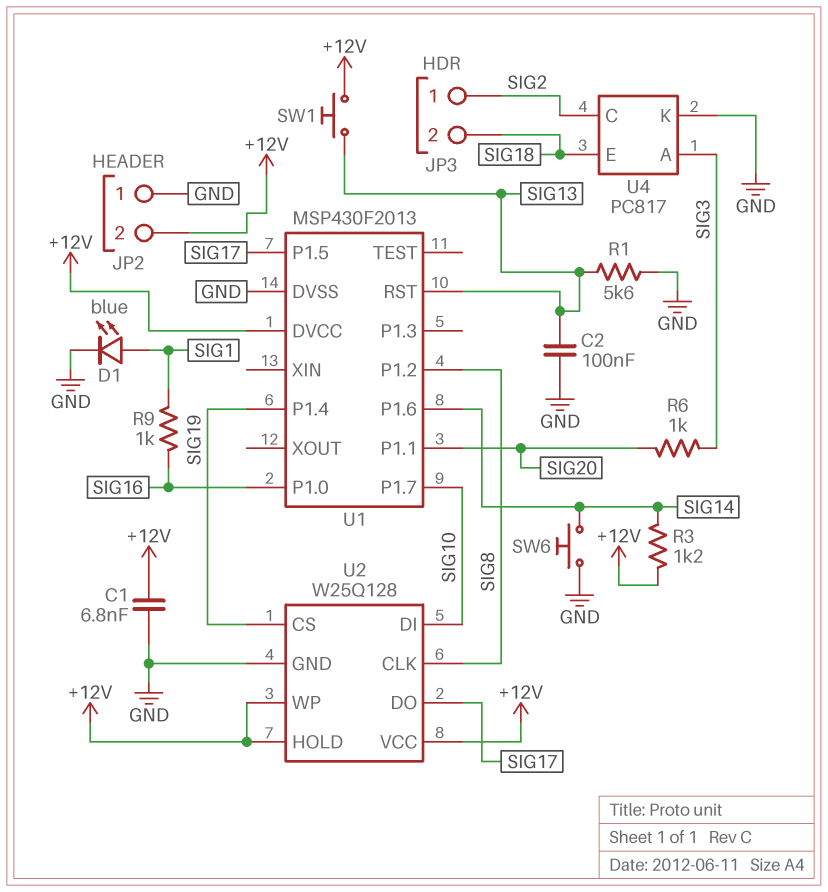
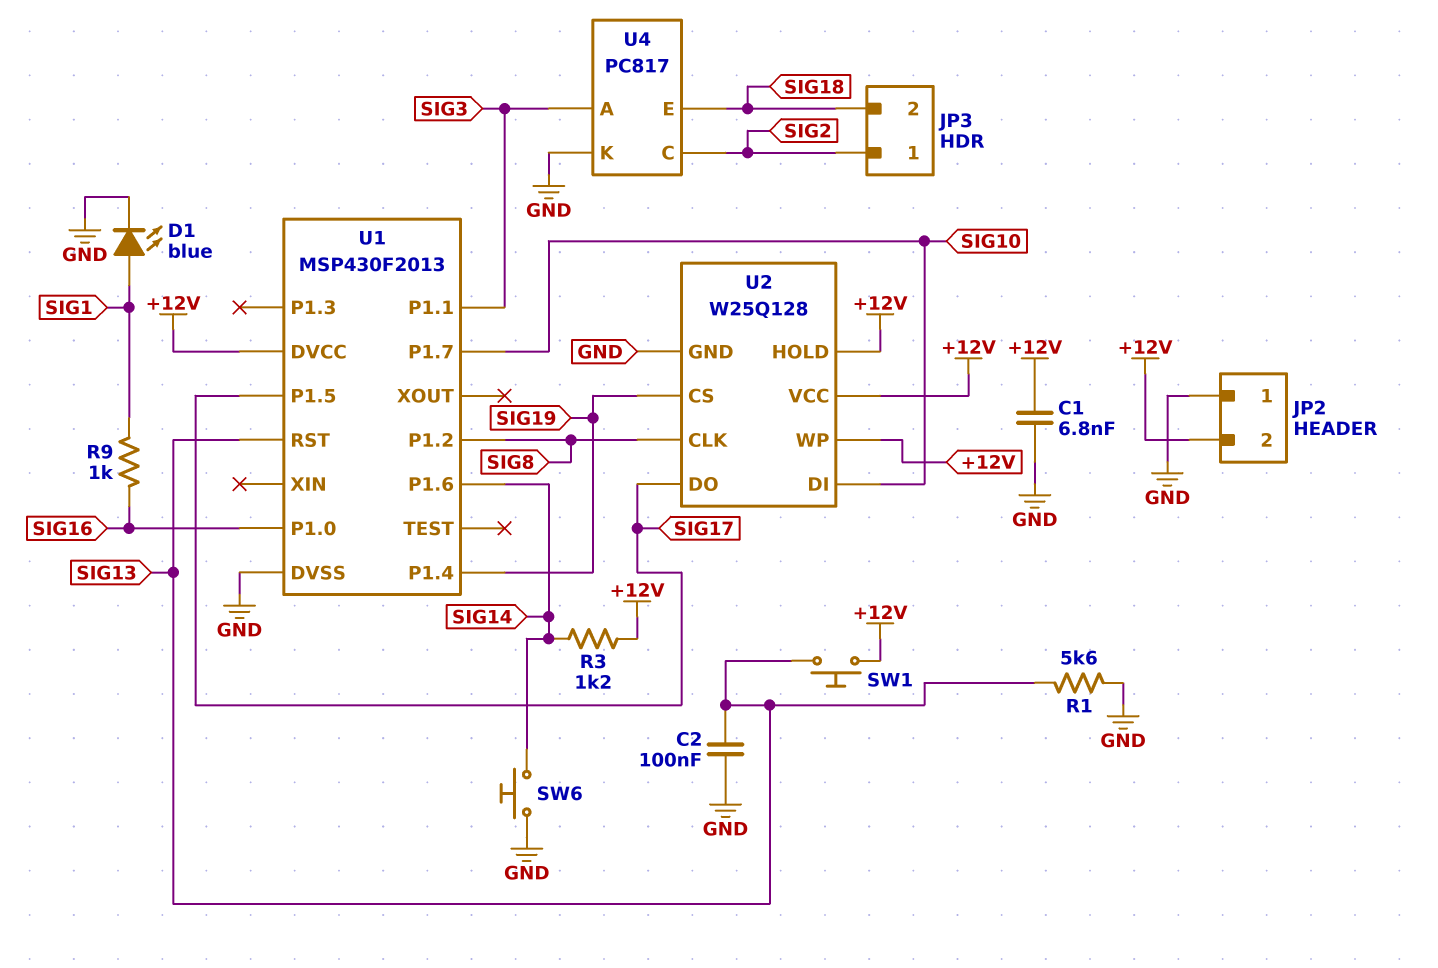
R6: 1k (SIG3, SIG20) -> none
U1 pin P1.1: SIG20 -> SIG3

